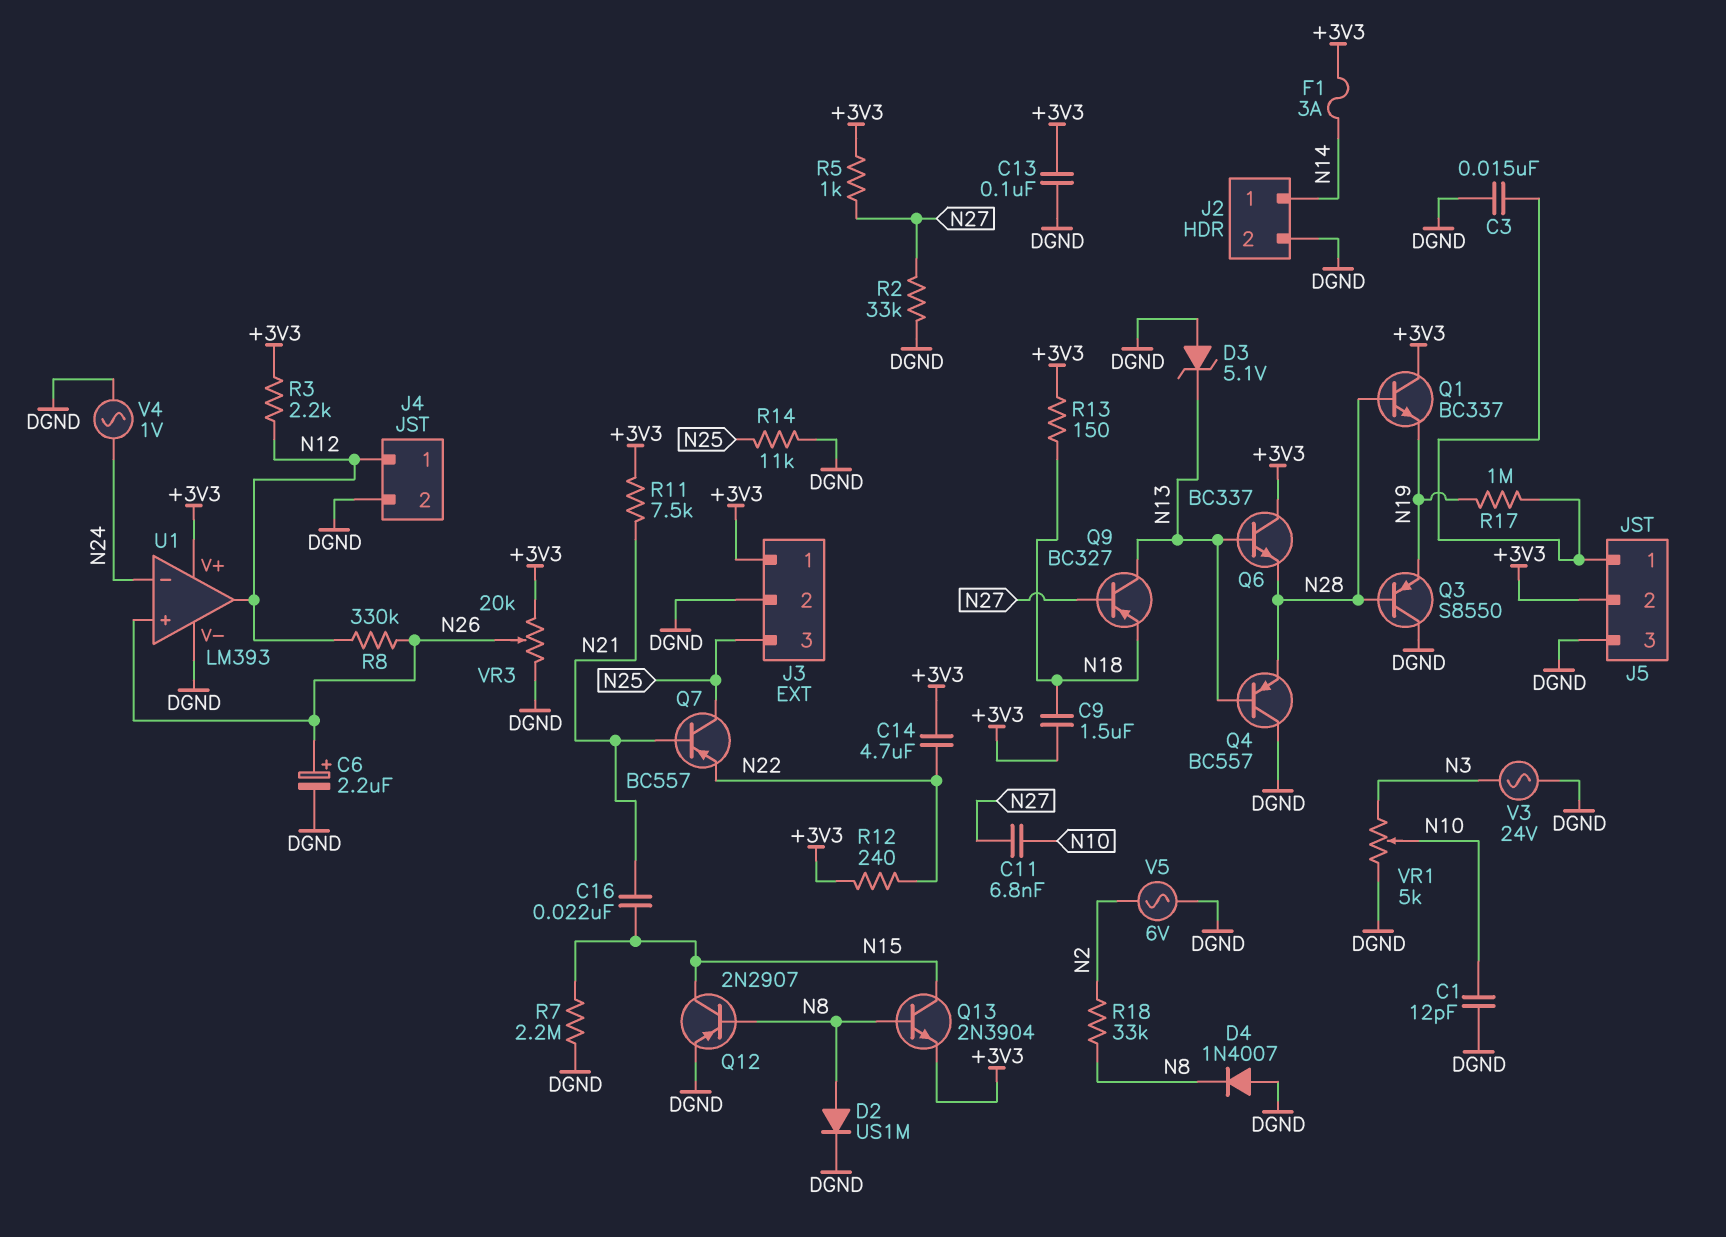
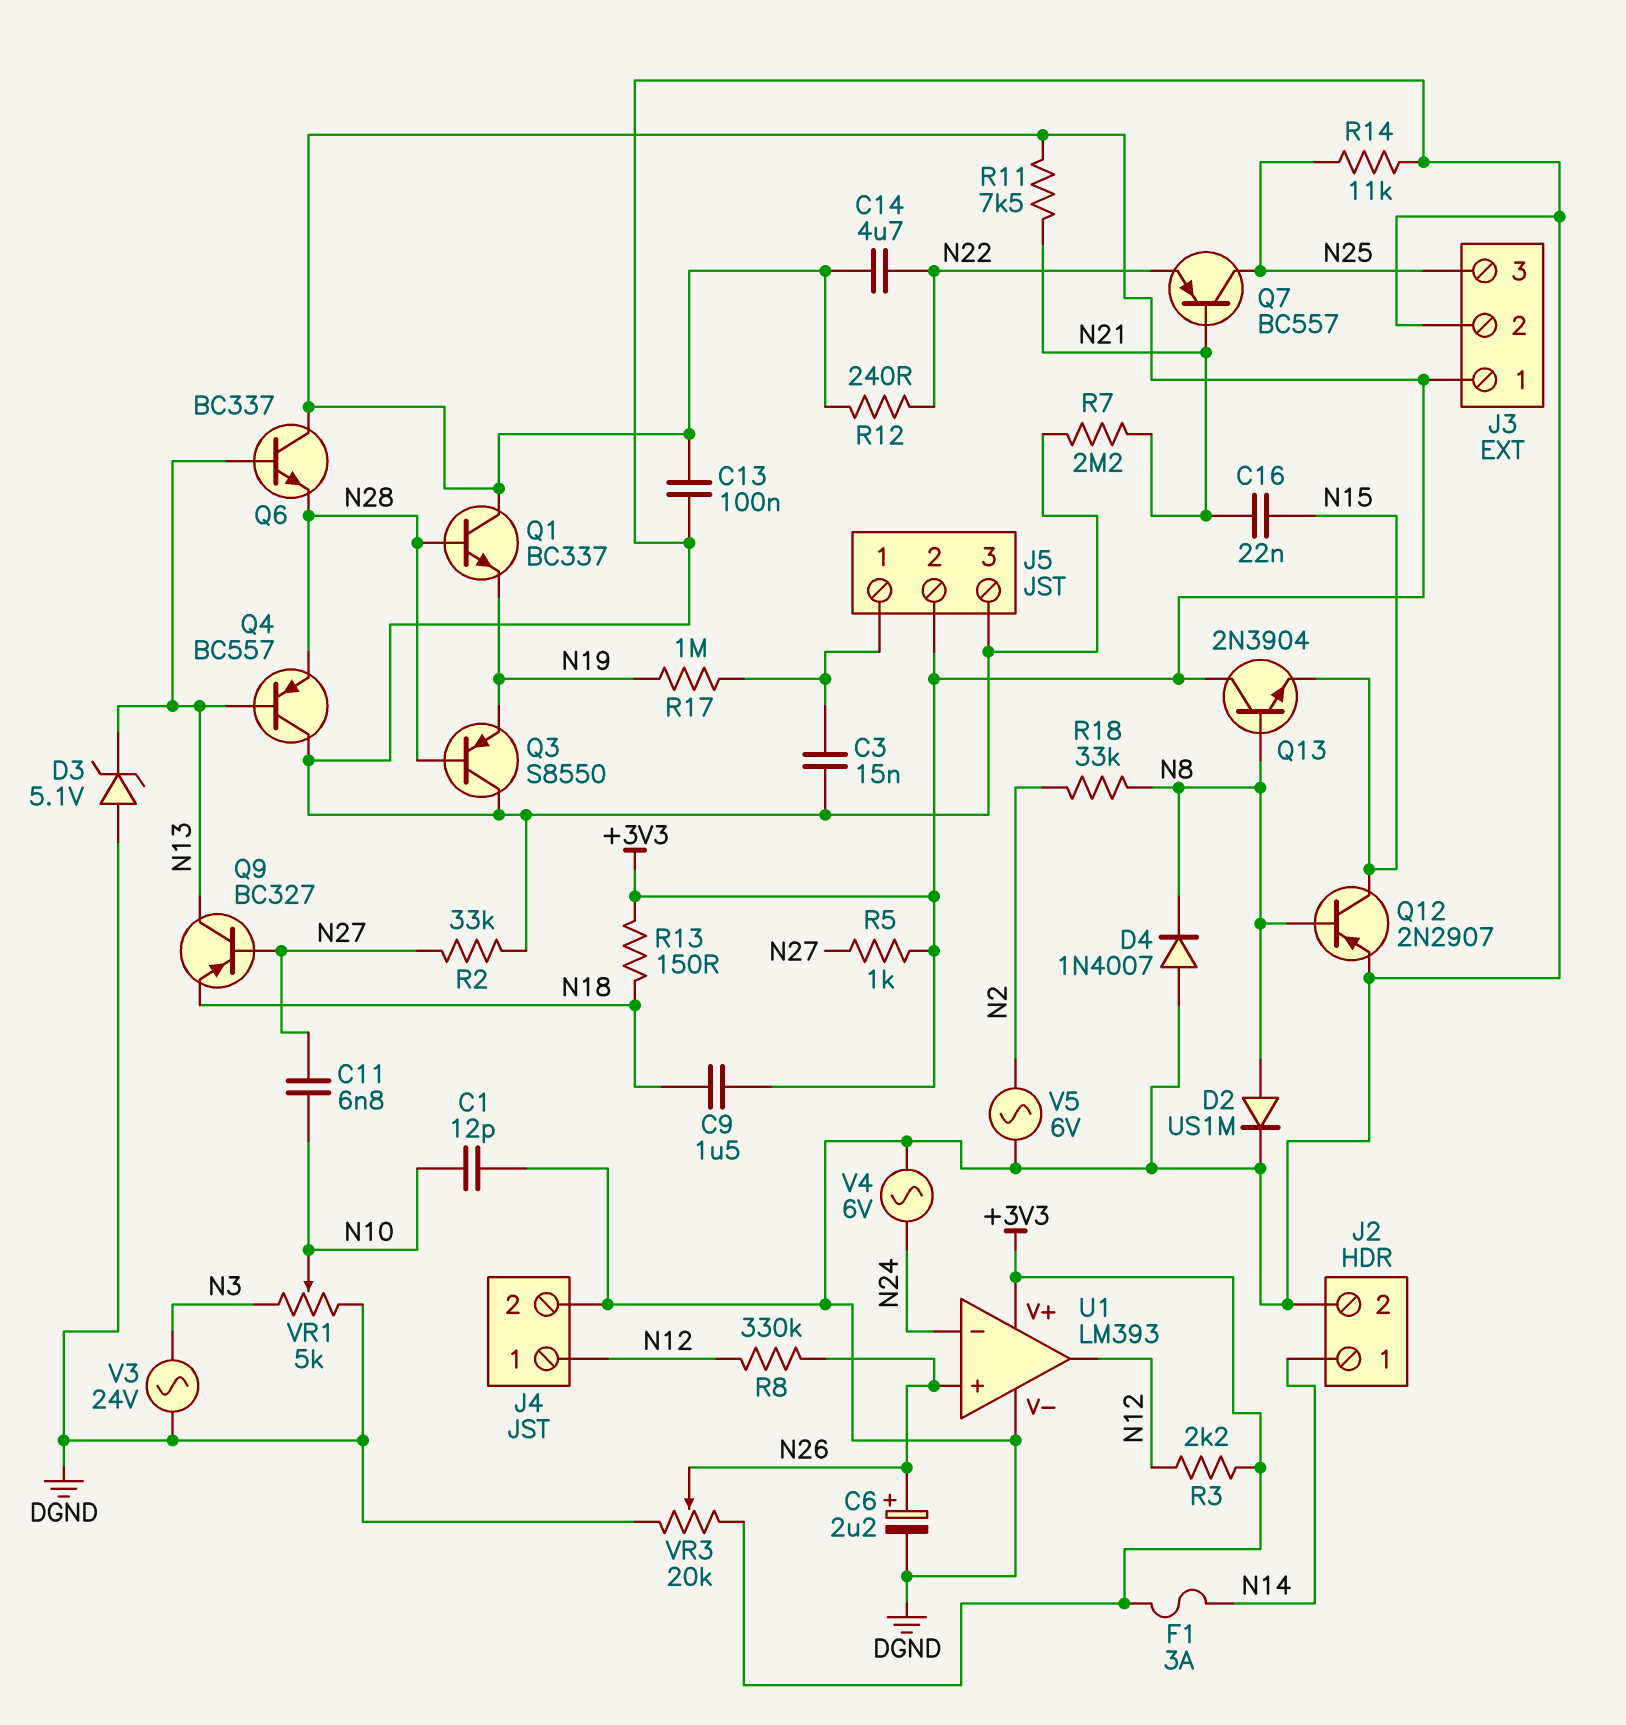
Q13: NPN 2N3904 (B N8, C N15, E +3V3) -> NPN 2N3904 (B N8, C +3V3, E N15)
R7: 2.2M (DGND, N15) -> 2.2M (DGND, N21)
V4: AC 1V (DGND, N24) -> AC 6V (DGND, N24)

